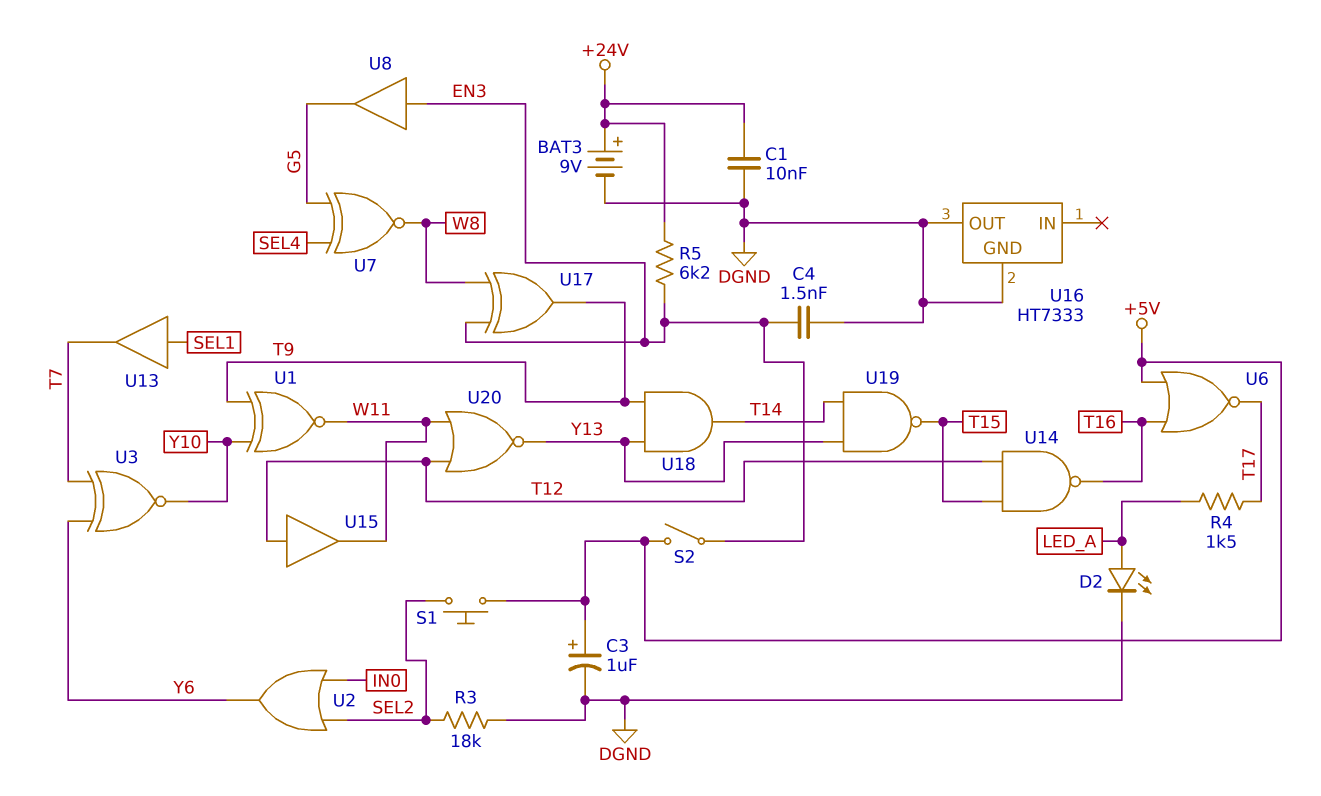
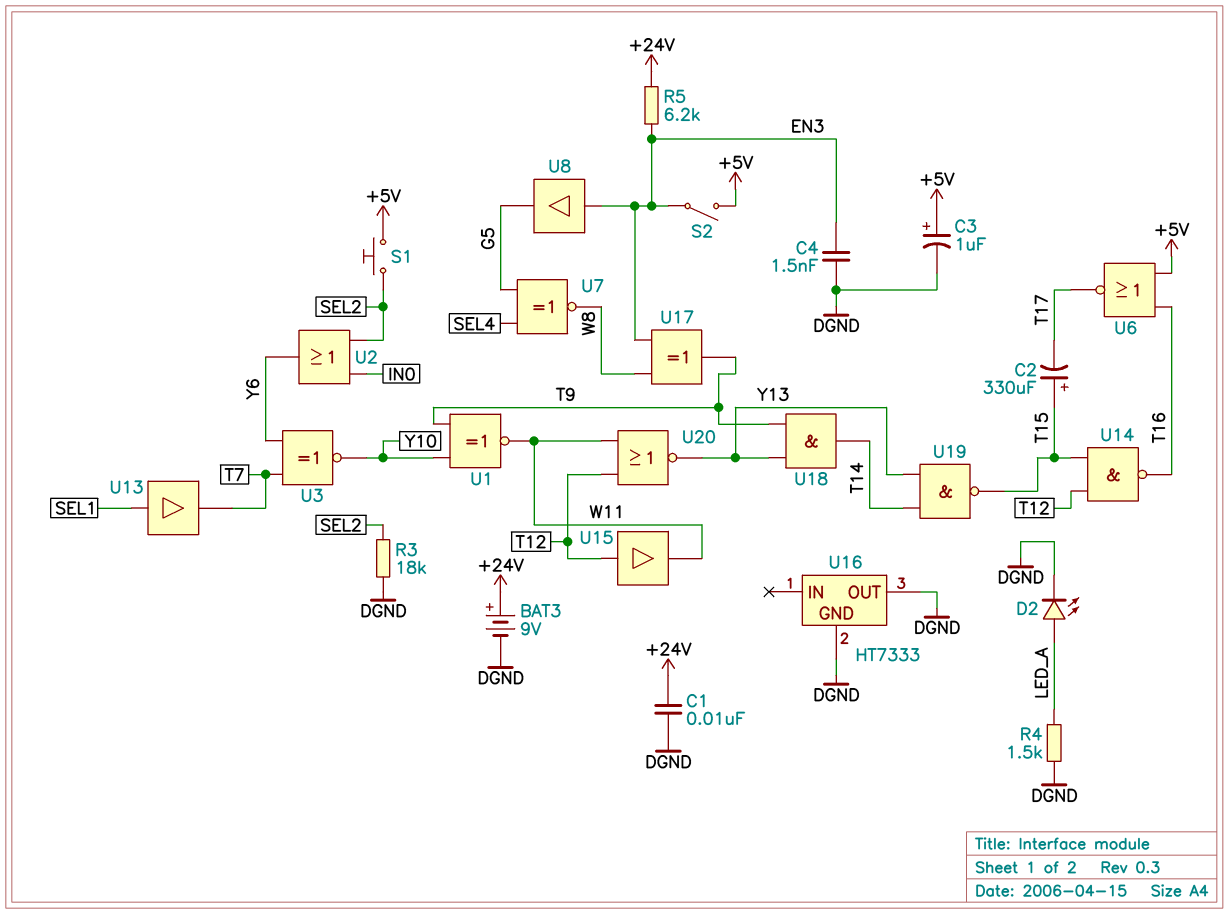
C2: none -> 330uF (plus T15, minus T17)
R4: 1.5k (LED_A, T17) -> 1.5k (DGND, LED_A)

